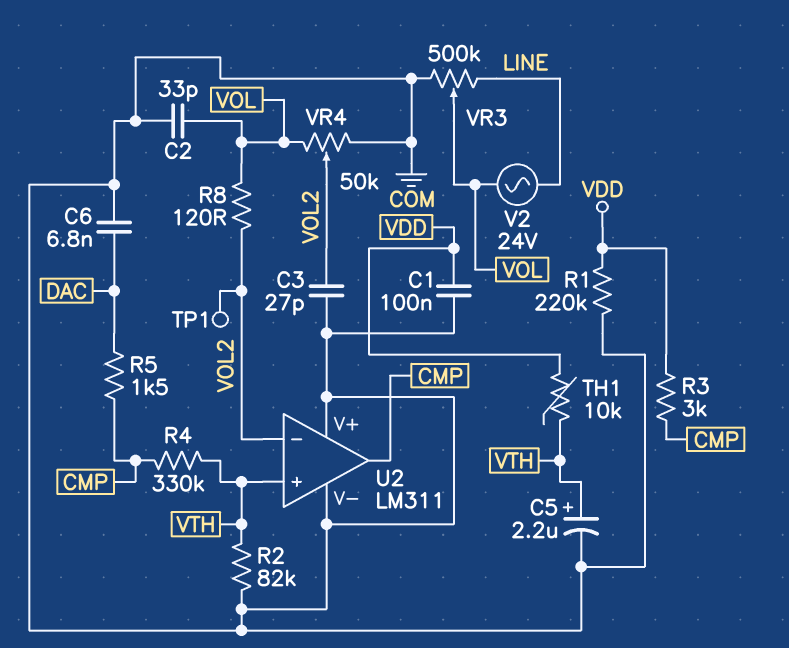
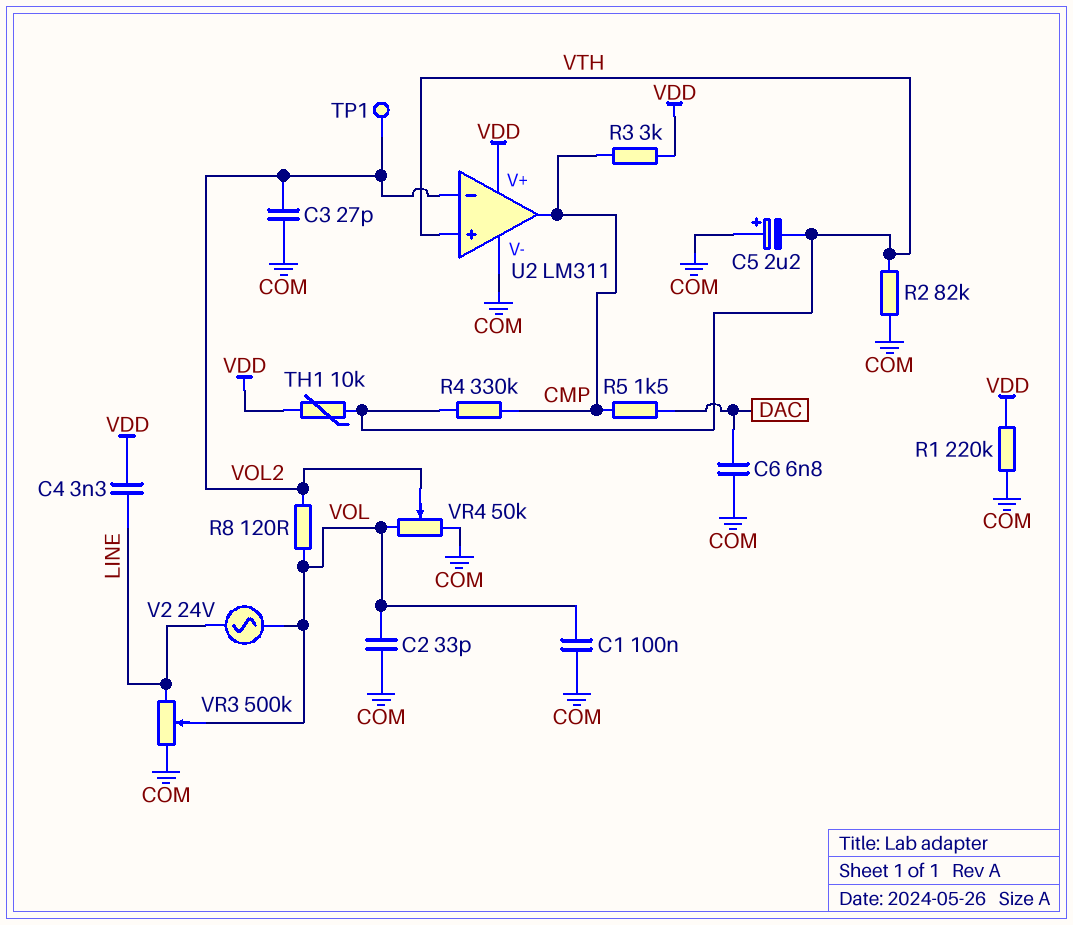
C1: 100nF (COM, VDD) -> 100nF (COM, VOL)
C4: none -> 3.3nF (LINE, VDD)
C5: 2.2uF (plus VTH, minus COM) -> 2.2uF (plus COM, minus VTH)
U2 pin V+: COM -> VDD

